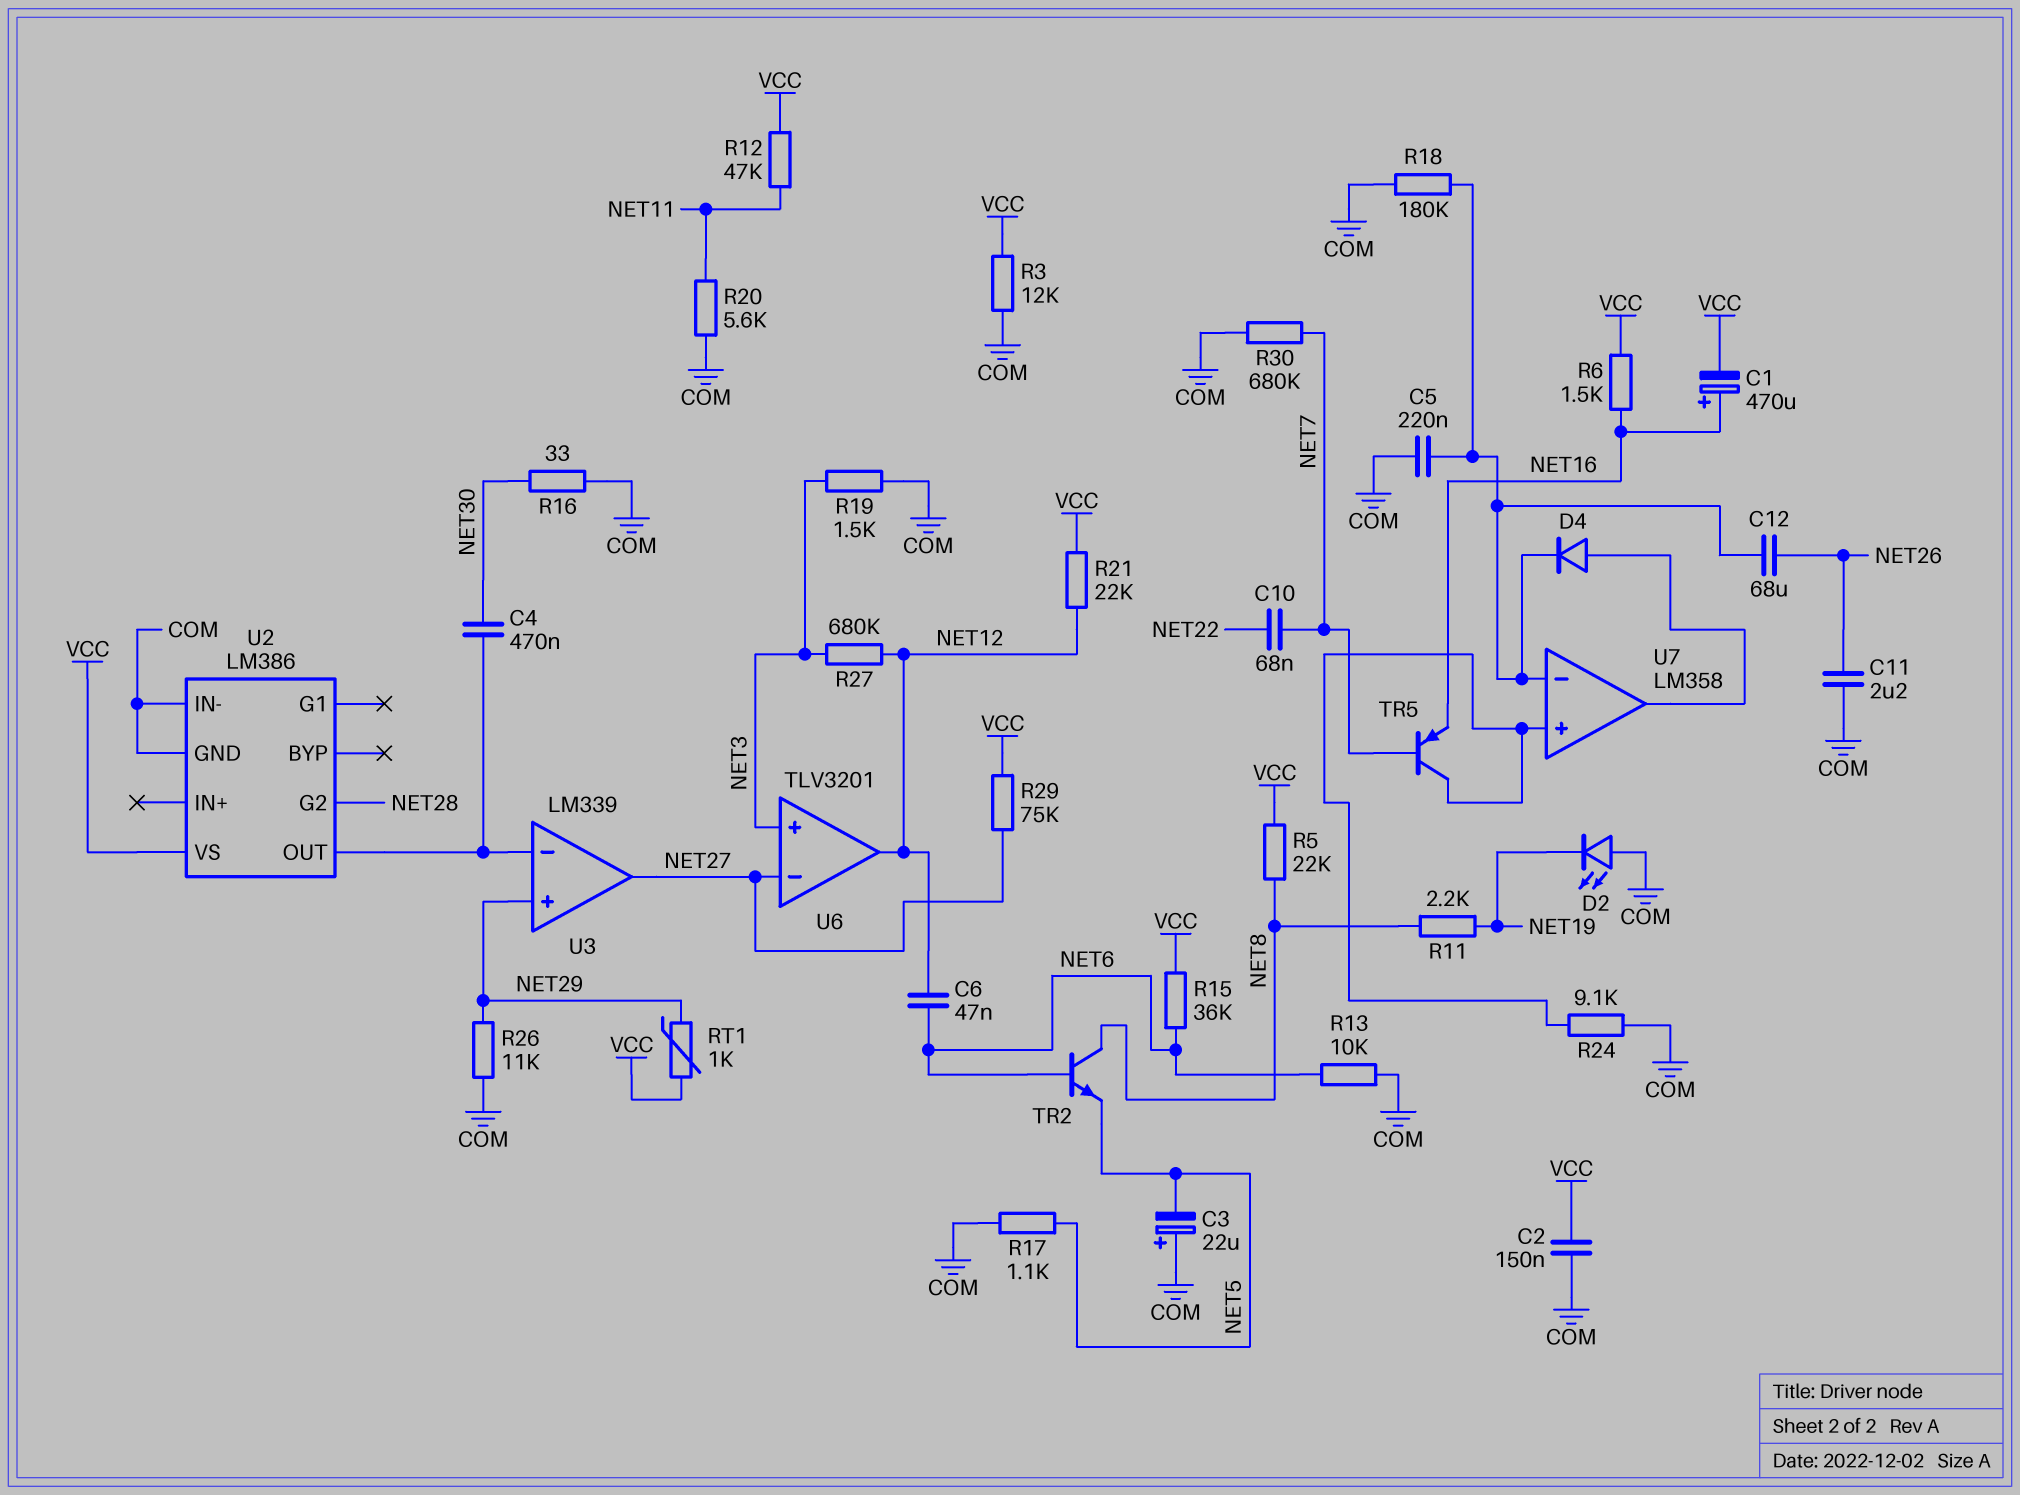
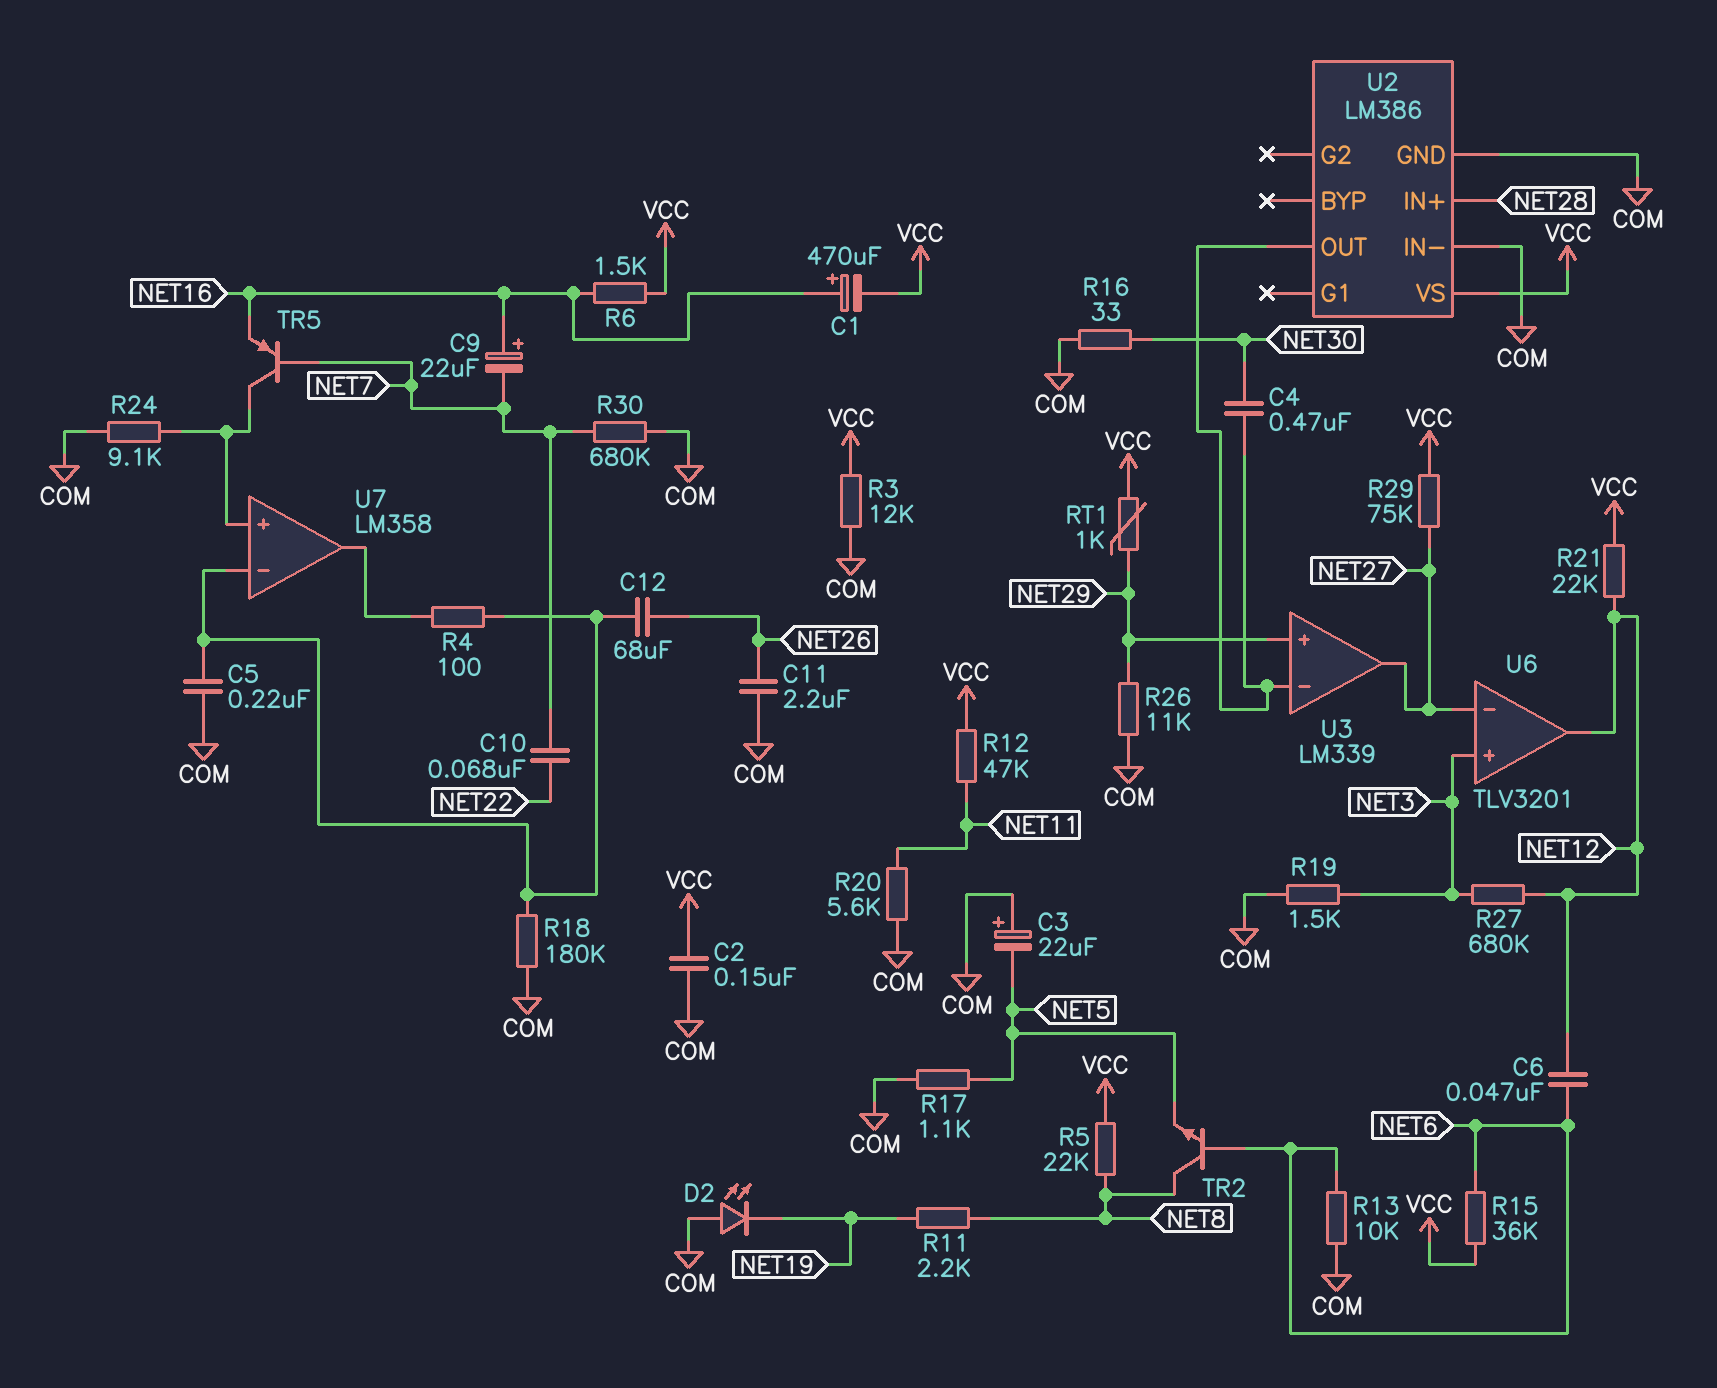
C9: none -> 22uF (plus NET16, minus NET7)
D4: diode (A U7/out, K U7/in-) -> none
R4: none -> 100 (U7/in-, U7/out)
U2 pin G2: NET28 -> none
U2 pin IN+: none -> NET28

